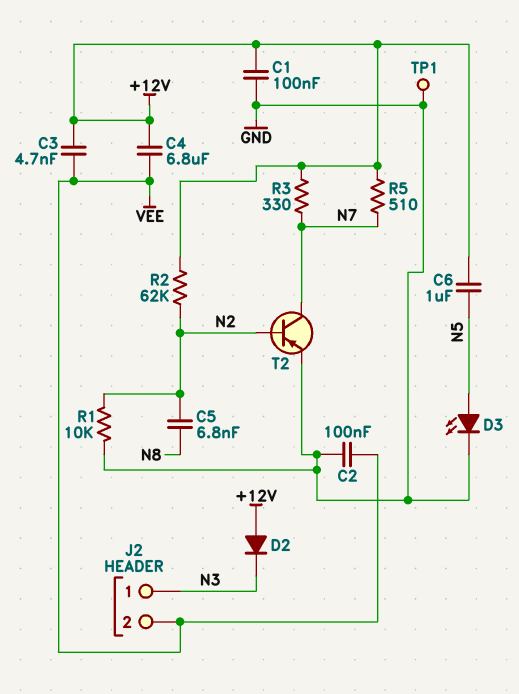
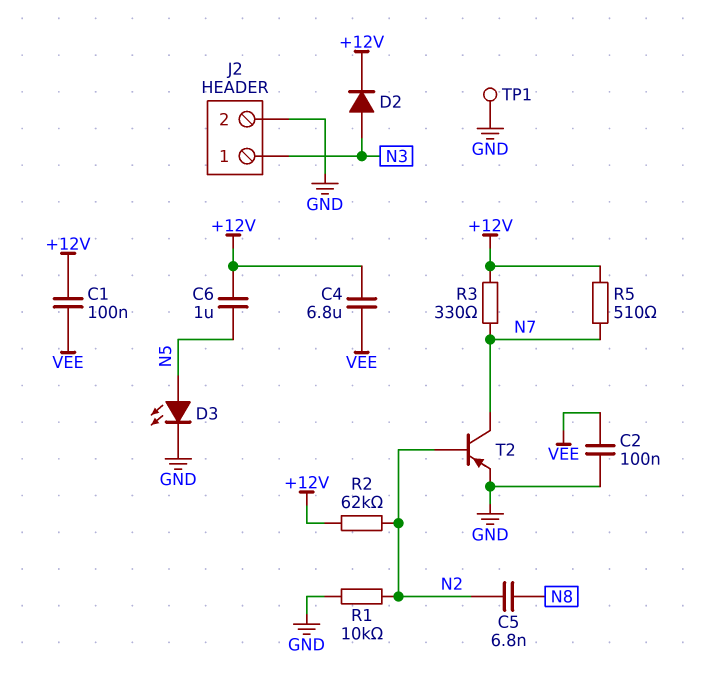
C1: 100nF (+12V, GND) -> 100nF (+12V, VEE)
C3: 4.7nF (+12V, VEE) -> none
D2: diode (A +12V, K N3) -> diode (A N3, K +12V)
J2 pin 2: VEE -> GND

